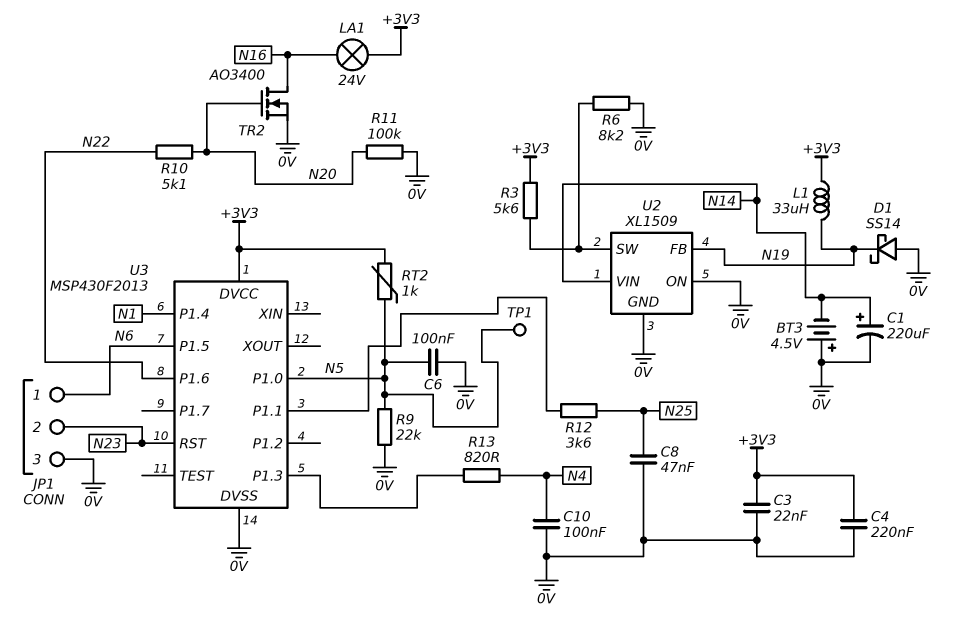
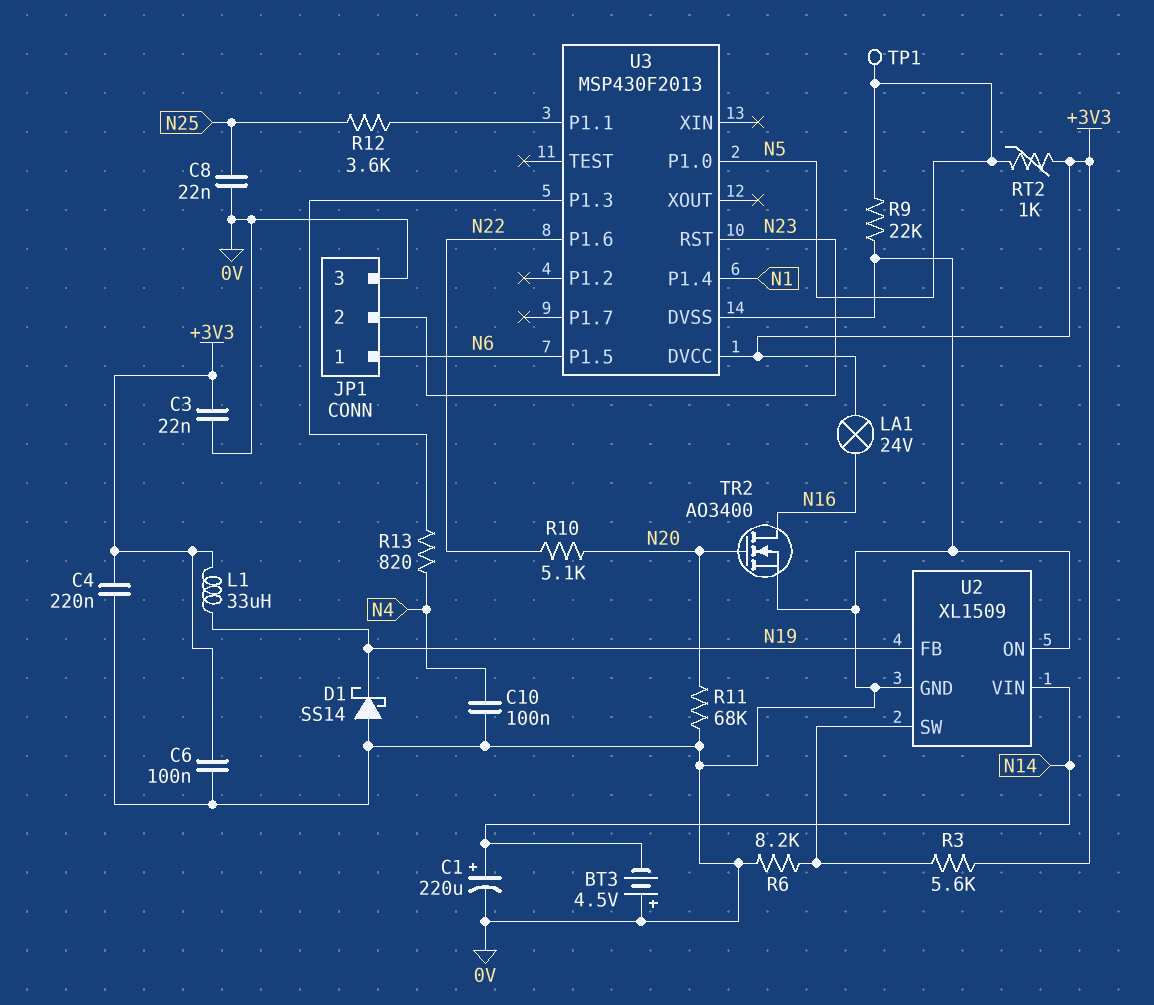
C6: 100nF (0V, N5) -> 100nF (+3V3, 0V)
C8: 47nF (0V, N25) -> 22nF (0V, N25)
R11: 100k (0V, N20) -> 68k (0V, N20)

